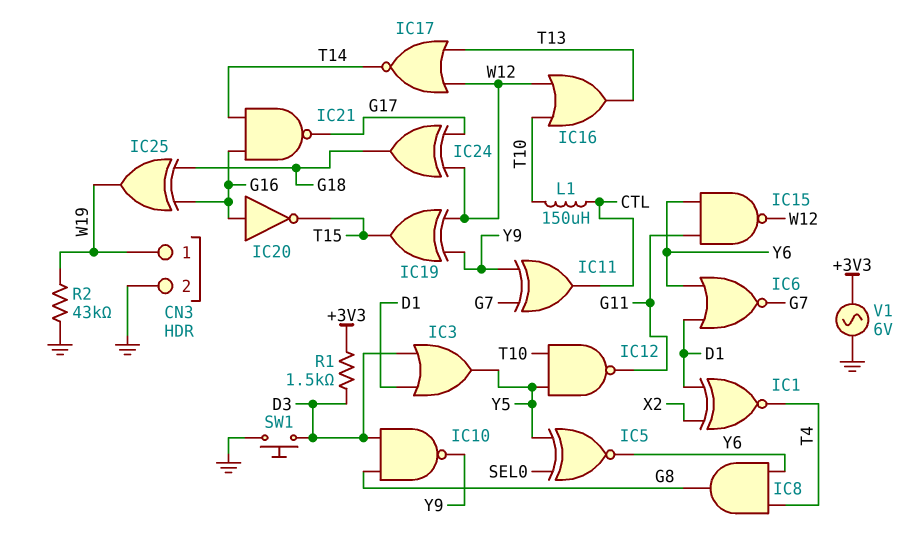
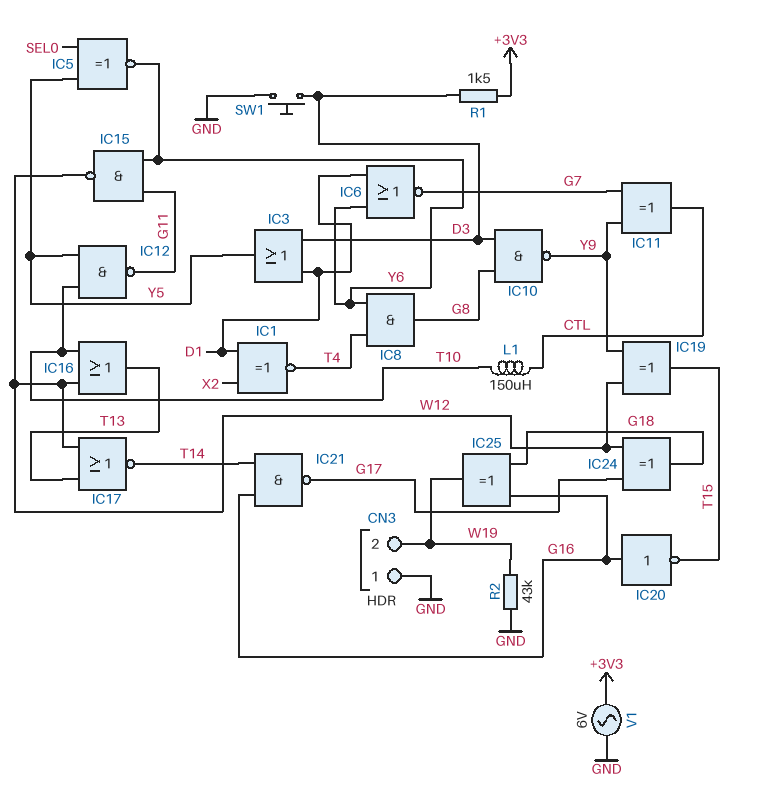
CN3 pin 1: W19 -> GND
CN3 pin 2: GND -> W19

